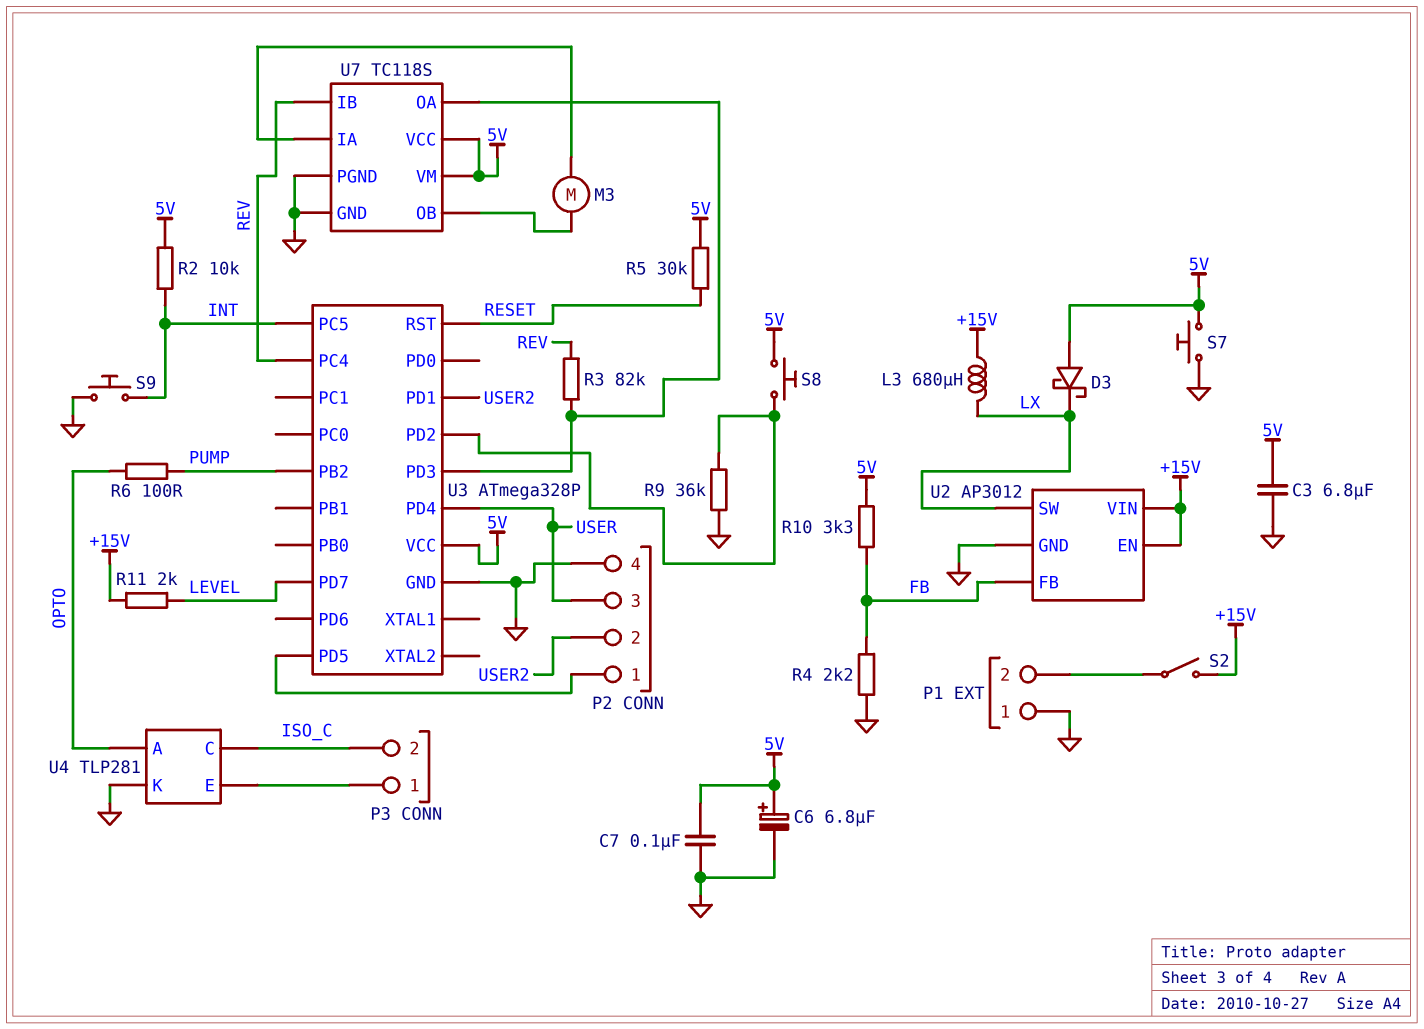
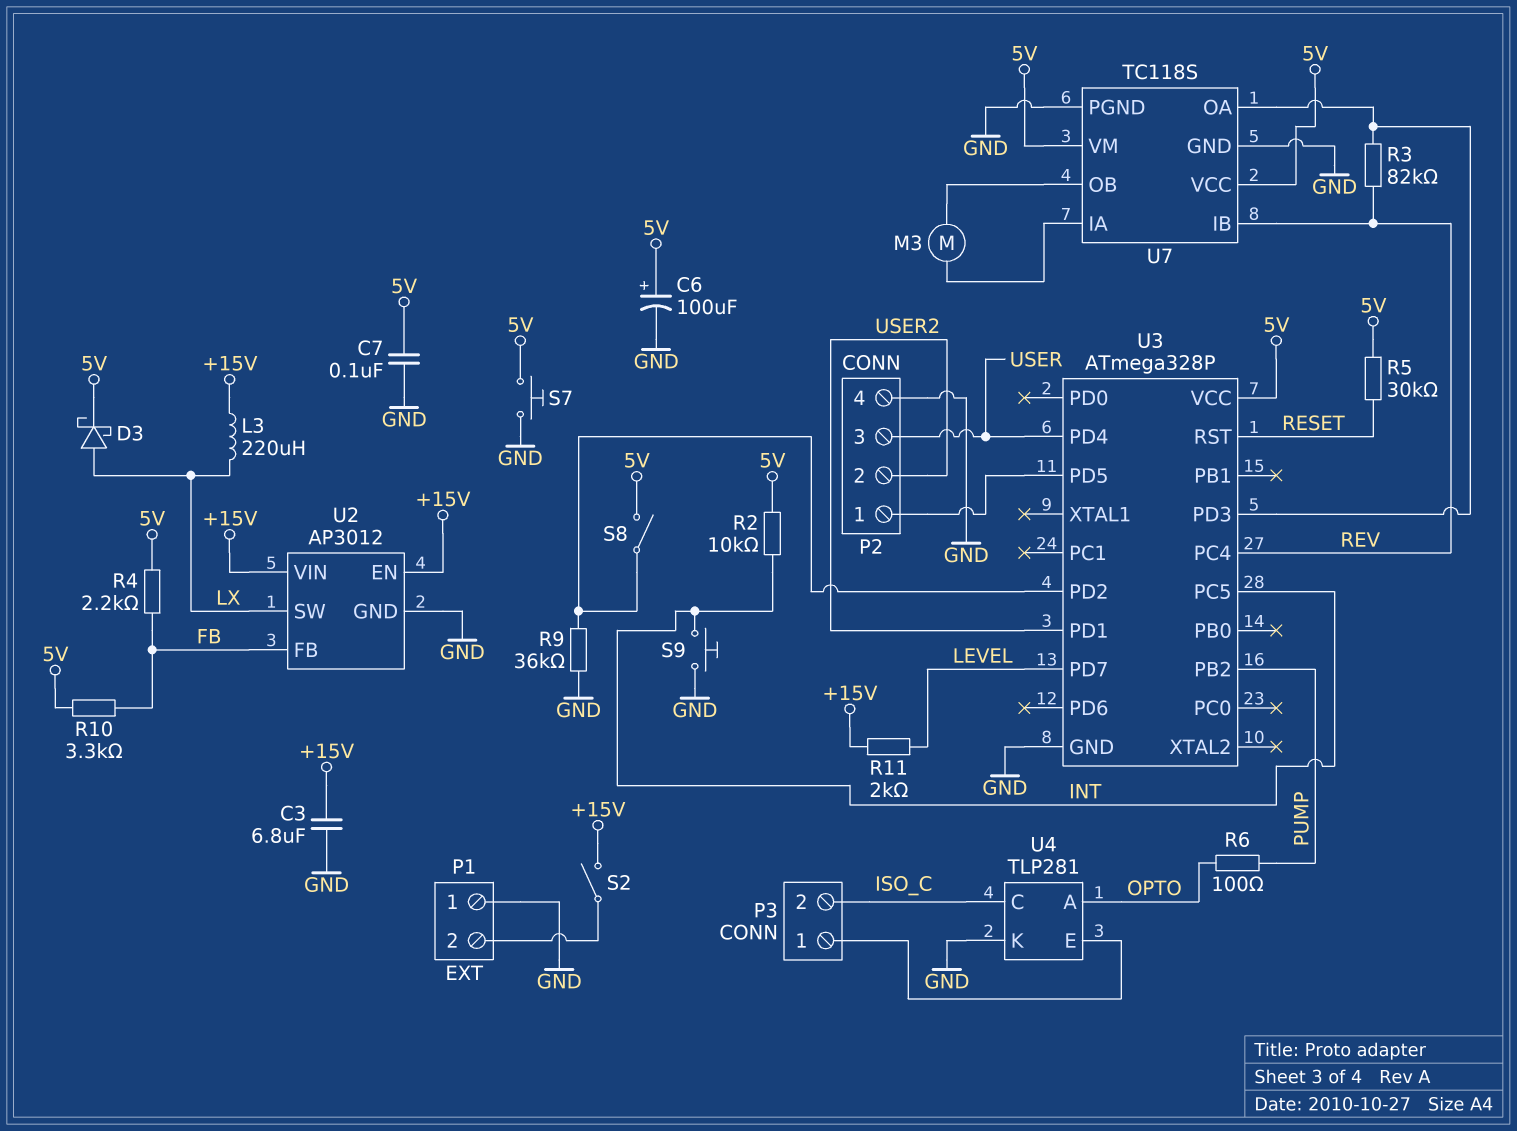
C3: 6.8uF (5V, GND) -> 6.8uF (+15V, GND)
C6: 6.8uF (plus 5V, minus GND) -> 100uF (plus 5V, minus GND)
D3: schottky (A 5V, K LX) -> schottky (A LX, K 5V)
L3: 680uH (+15V, LX) -> 220uH (+15V, LX)
R4: 2.2k (FB, GND) -> 2.2k (5V, FB)
S8: button (5V, U3/PD2) -> switch (5V, U3/PD2)

